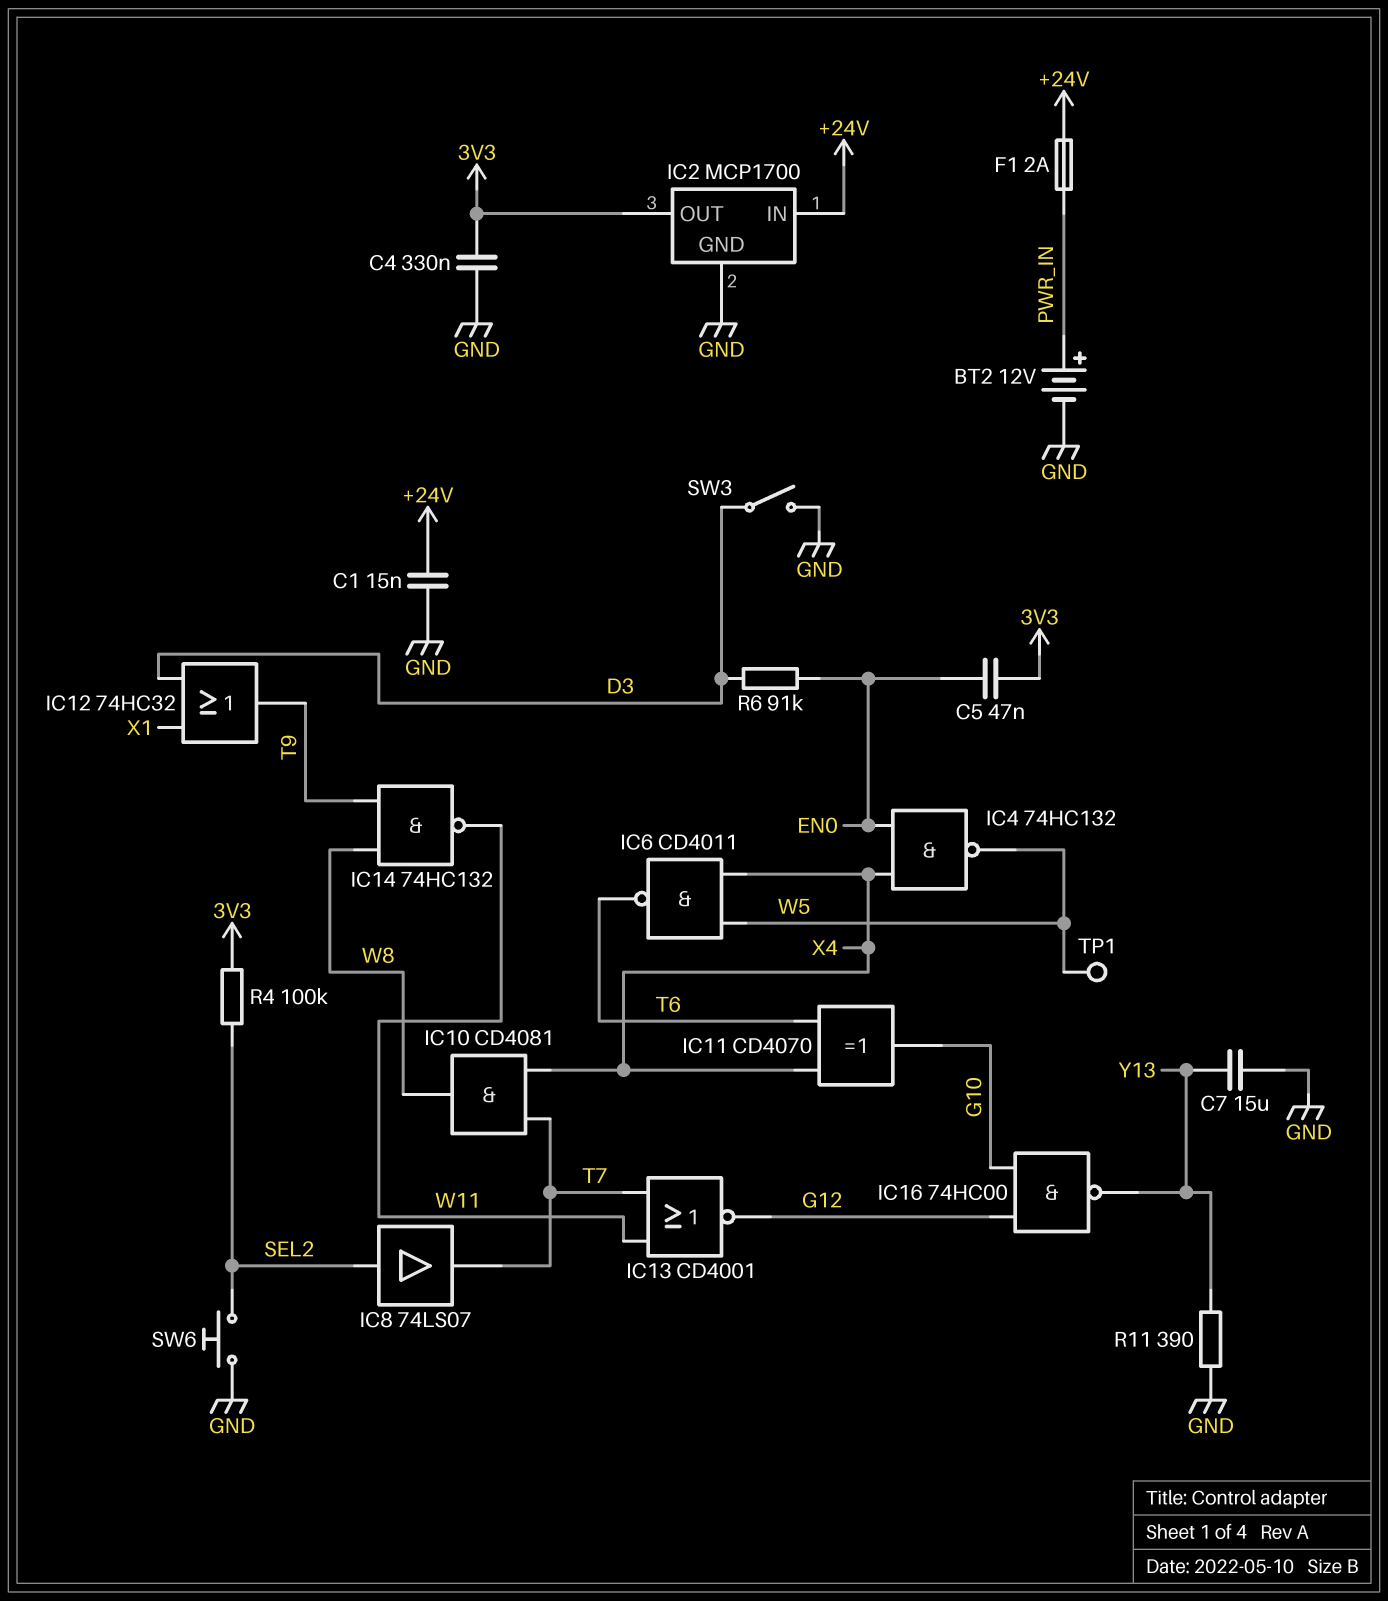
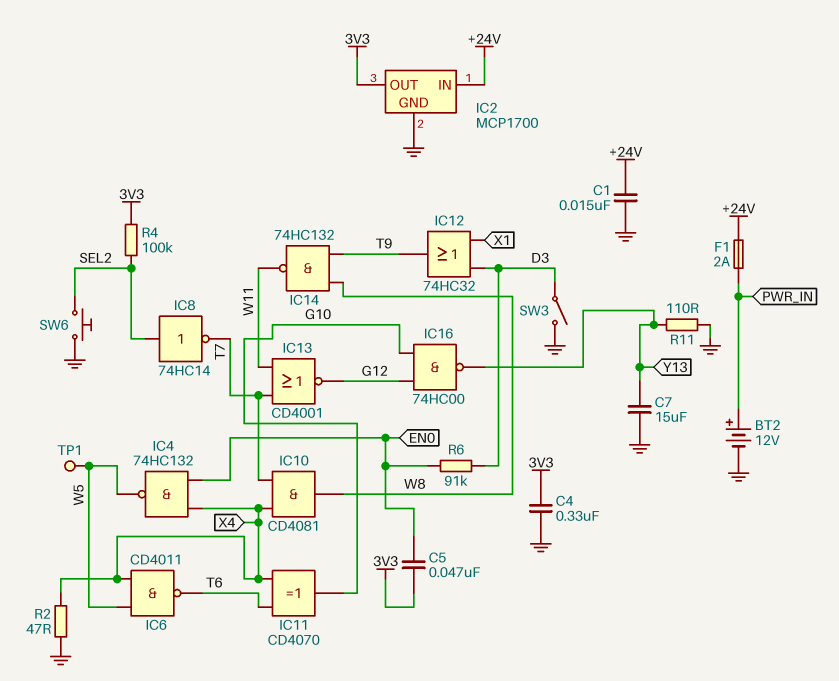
IC8: buffer 74LS07 (in SEL2, out T7) -> NOT 74HC14 (in SEL2, out T7)
R2: none -> 47 (GND, X4)
R11: 390 (GND, Y13) -> 110 (GND, Y13)

